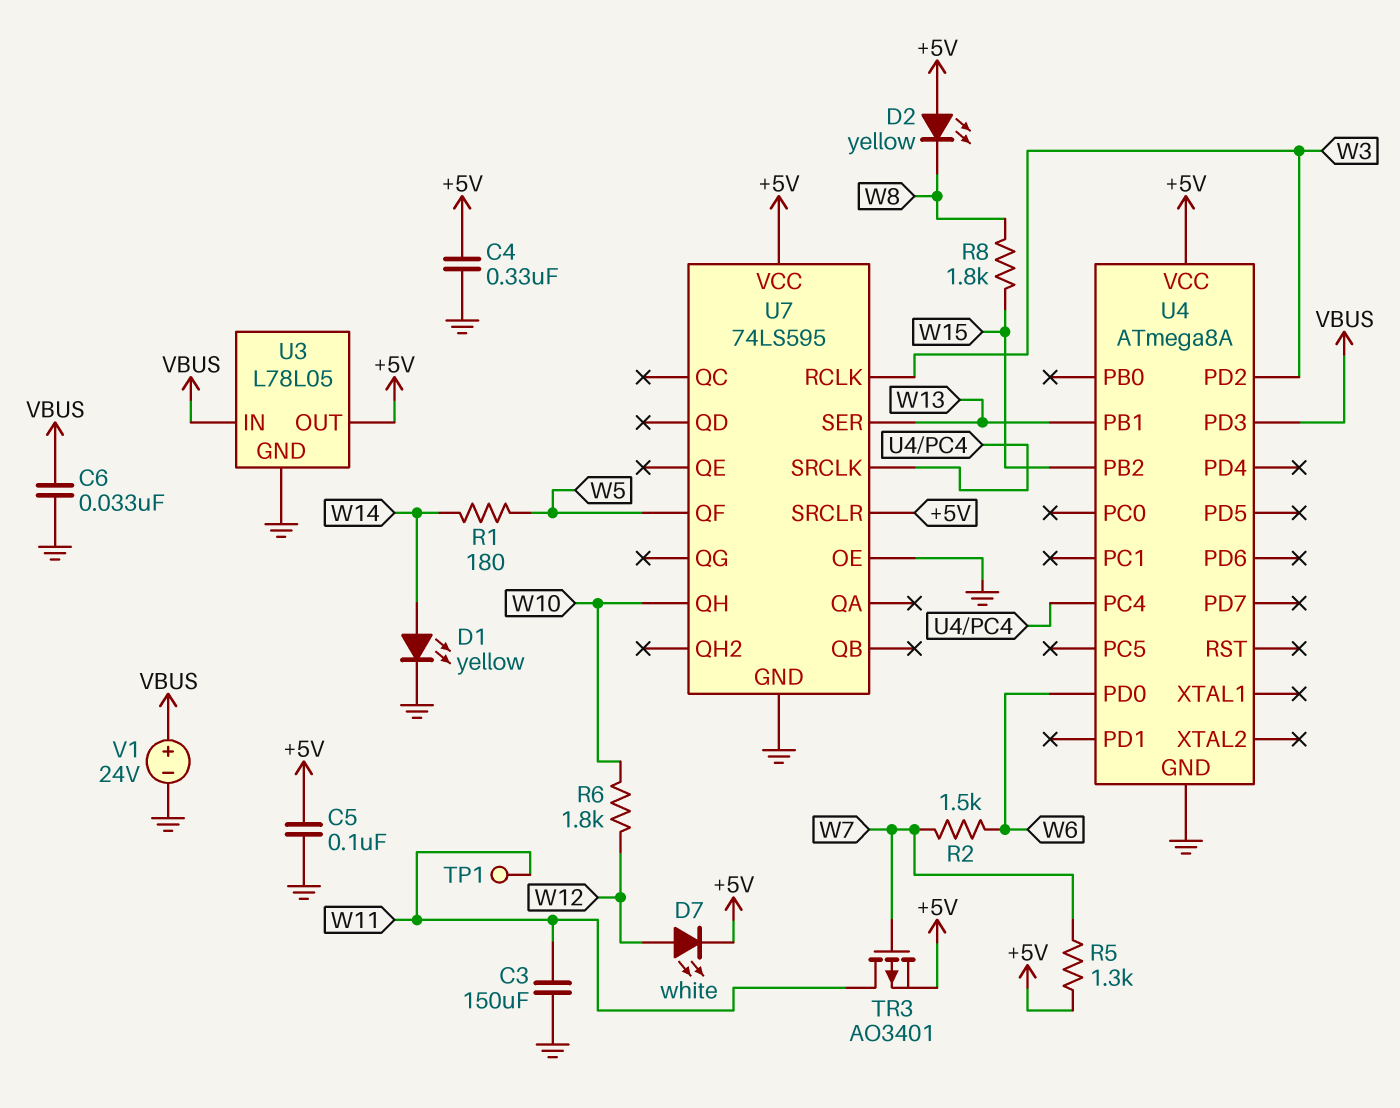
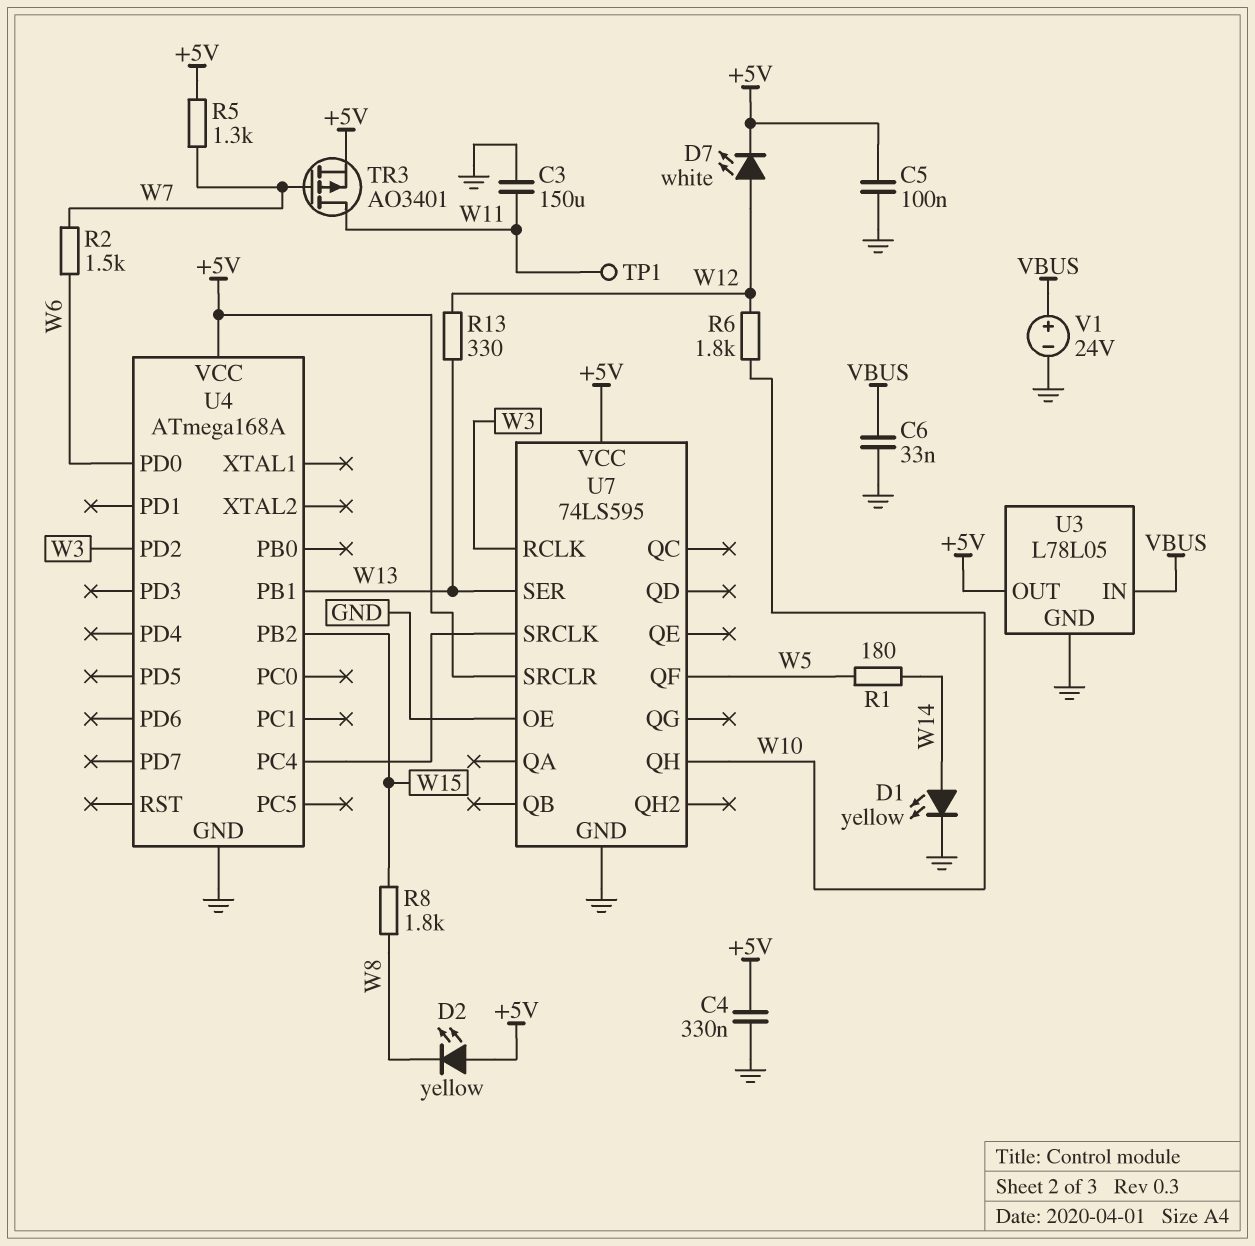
R13: none -> 330 (W12, W13)
U4: ATmega8A -> ATmega168A
U4 pin PD3: VBUS -> none

